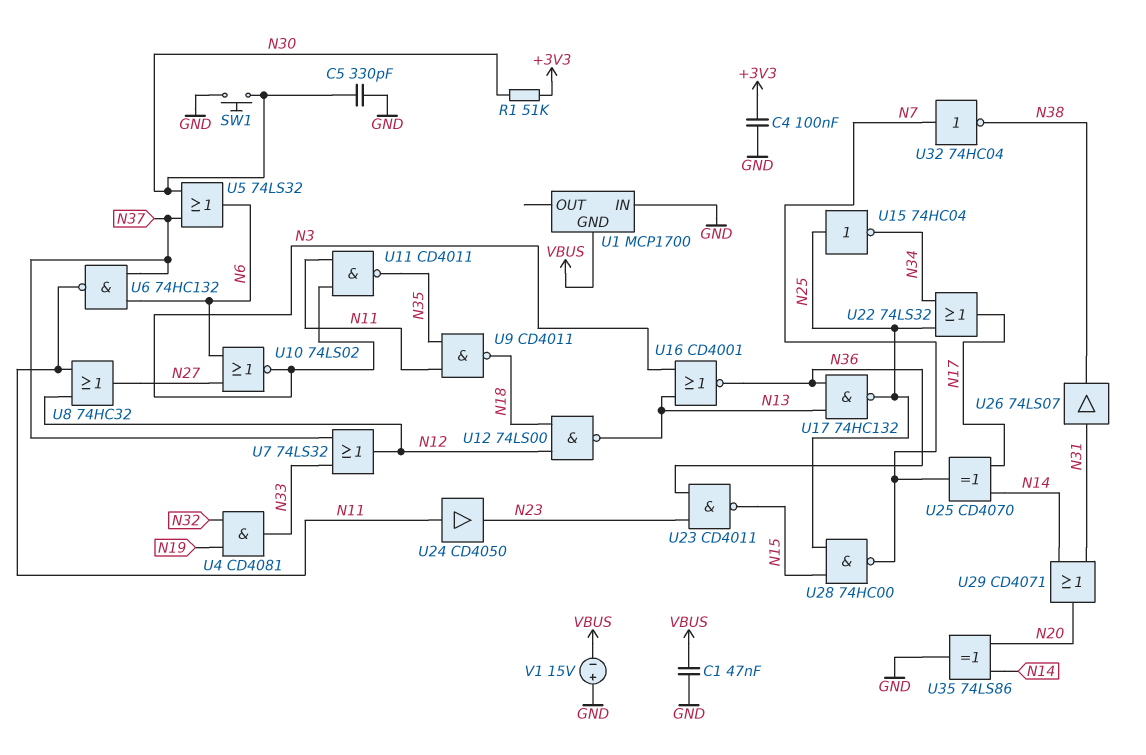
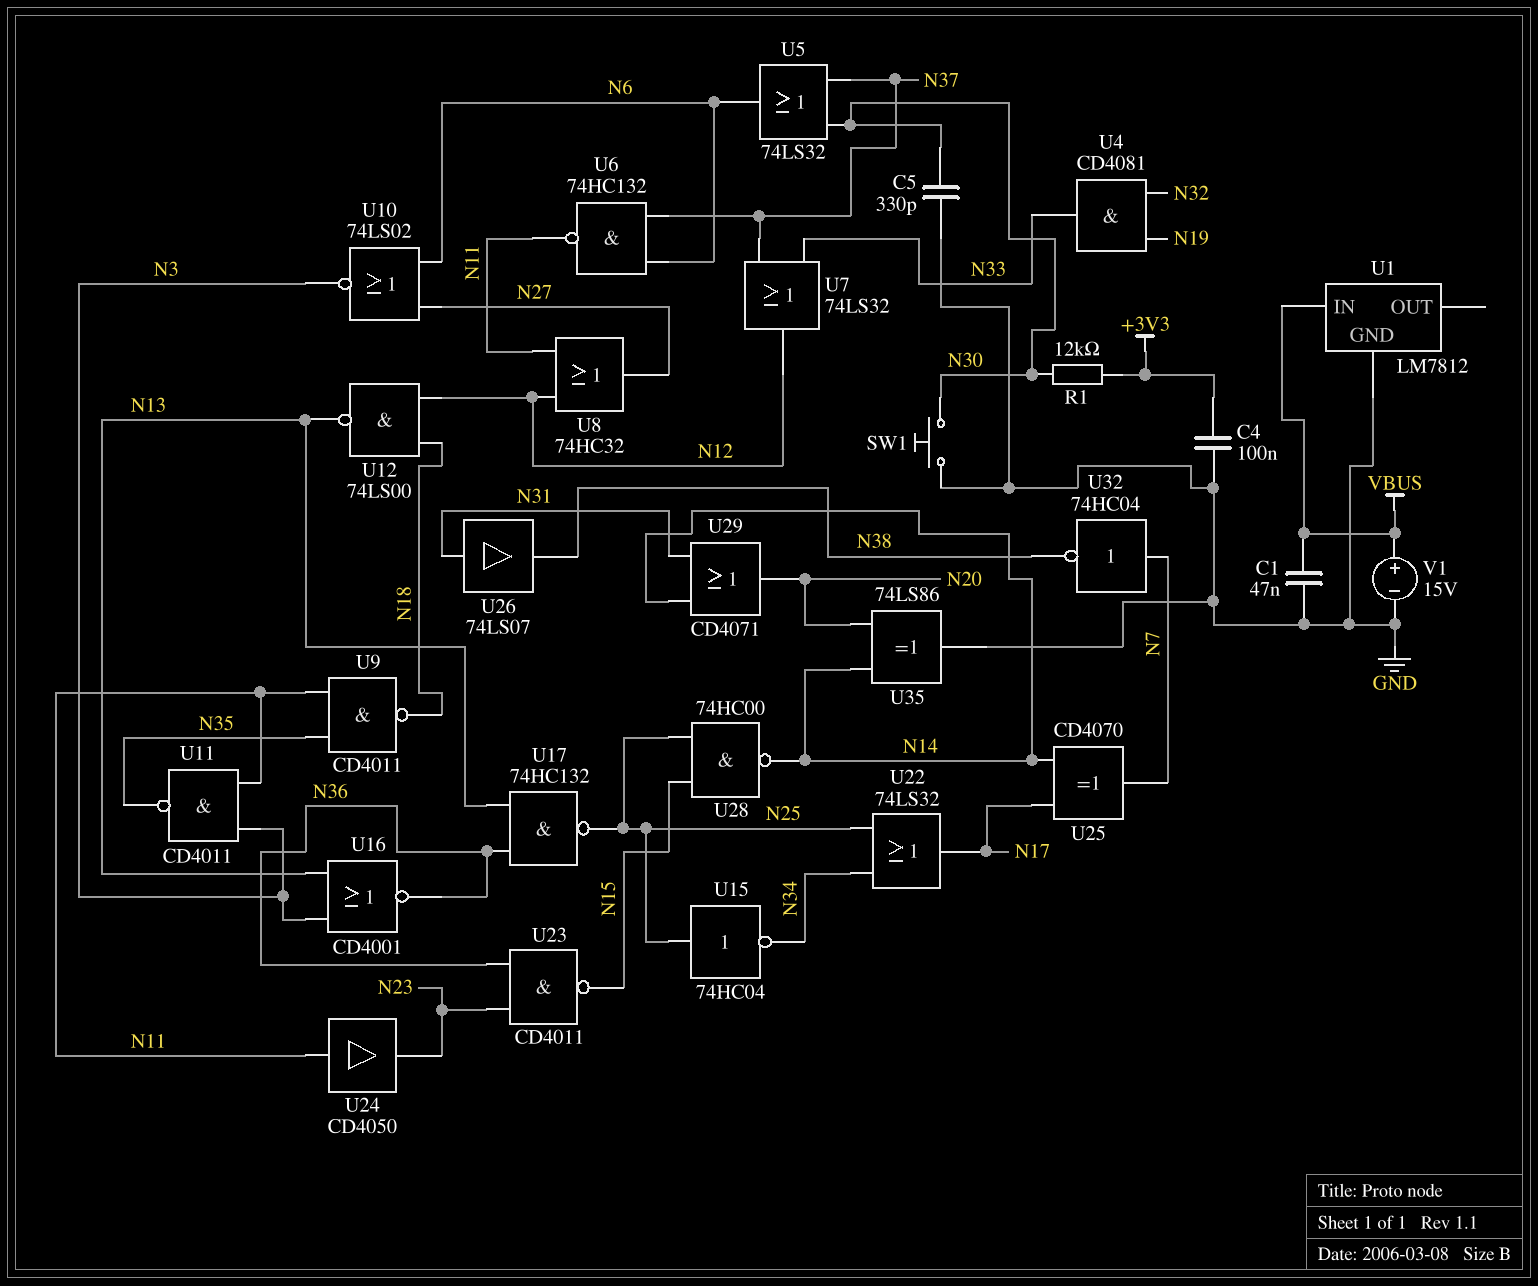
R1: 51k (+3V3, N30) -> 12k (+3V3, N30)
U1: MCP1700 -> LM7812
U1 pin GND: VBUS -> GND
U1 pin IN: GND -> VBUS
U28: NAND 74HC00 (in N15, in N25, out N7) -> NAND 74HC00 (in N15, in N25, out N14)
V1: 15V (plus GND, minus VBUS) -> 15V (plus VBUS, minus GND)

